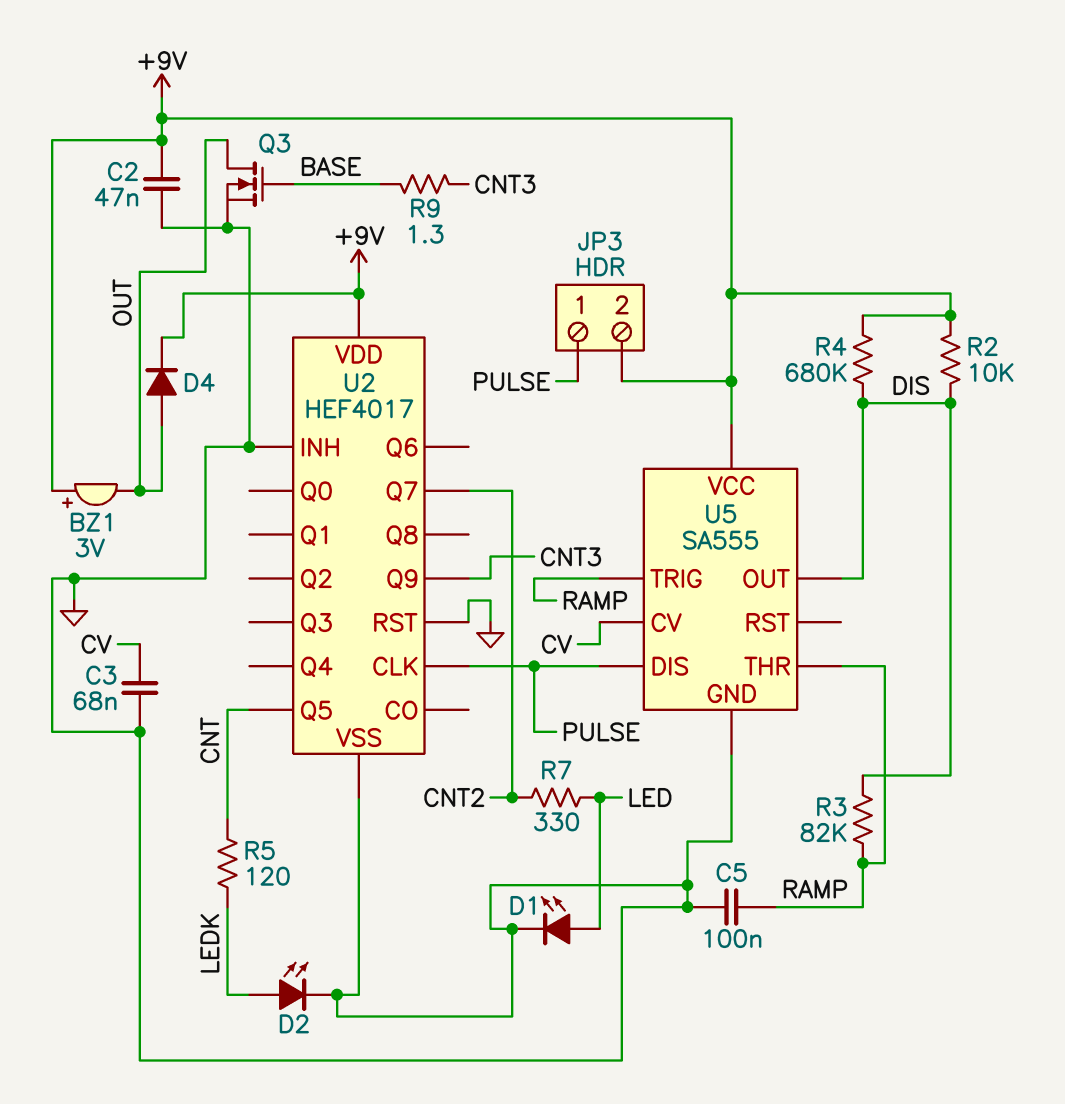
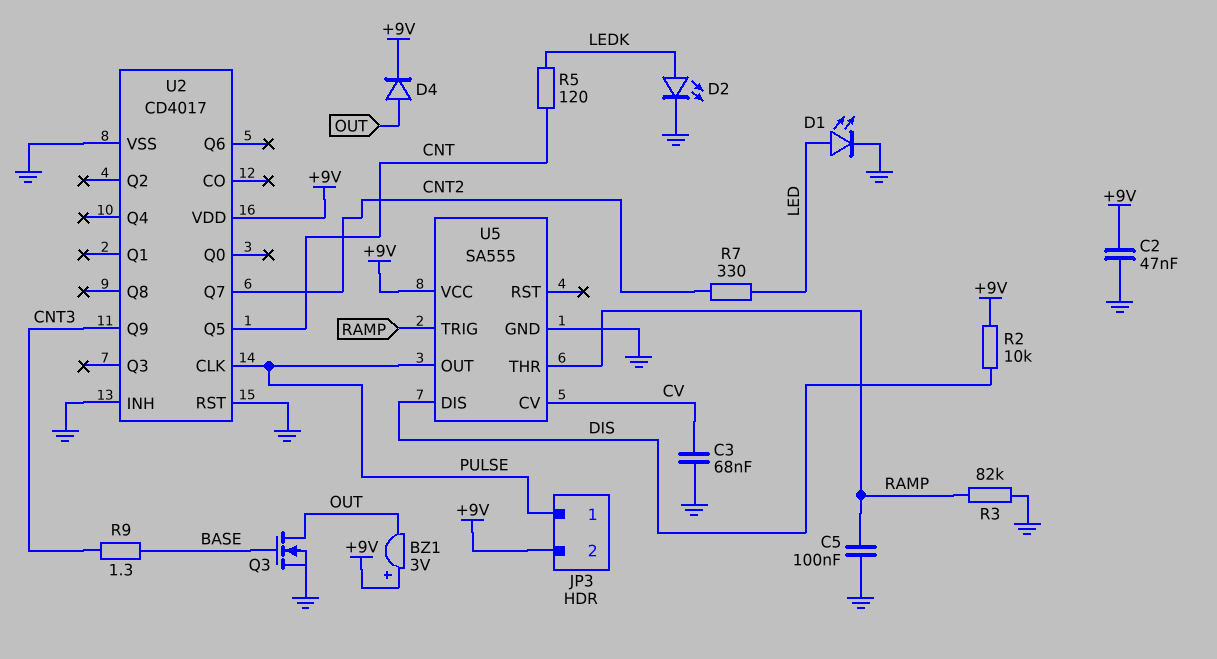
R3: 82k (DIS, RAMP) -> 82k (GND, RAMP)
R4: 680k (+9V, DIS) -> none
U2: HEF4017 -> CD4017
U5 pin DIS: PULSE -> DIS
U5 pin OUT: DIS -> PULSE

